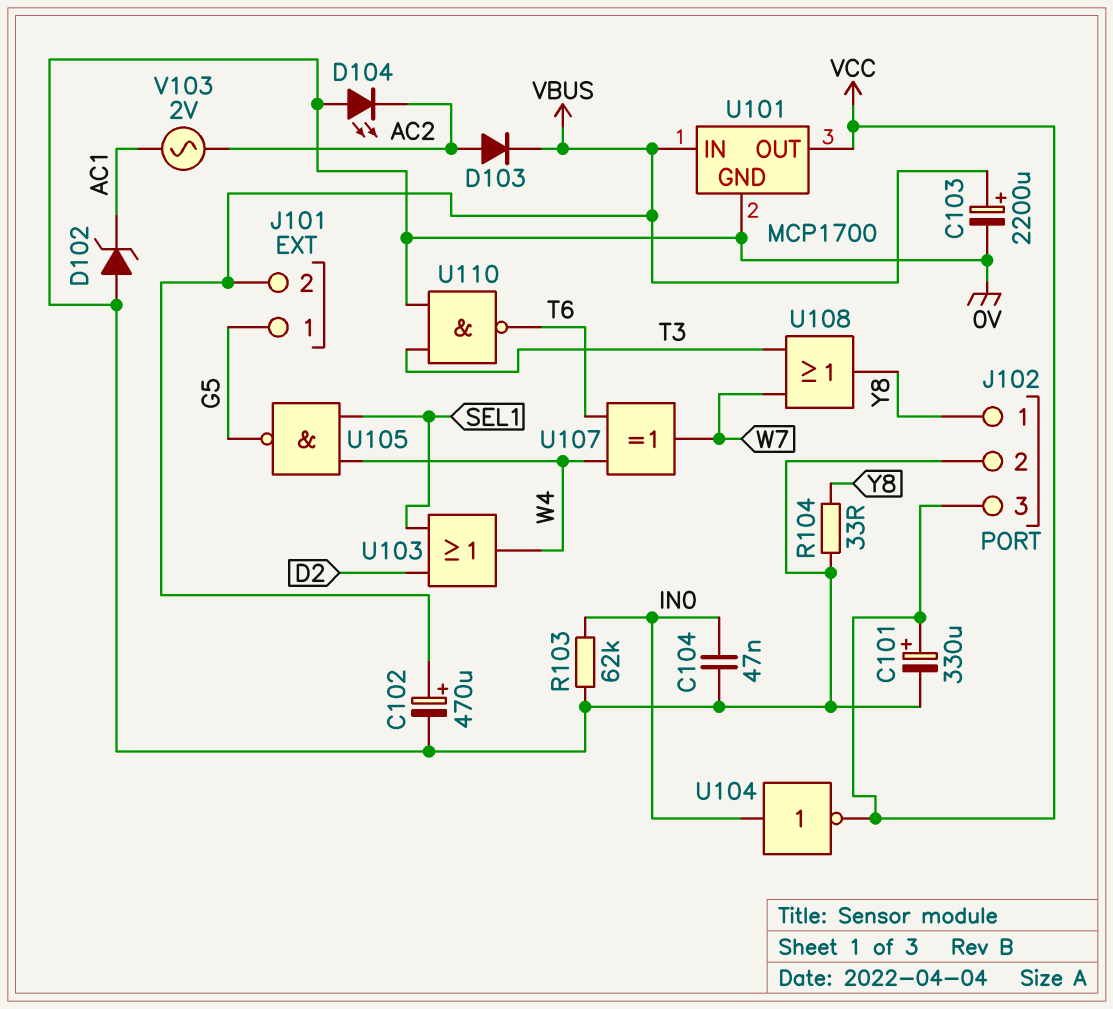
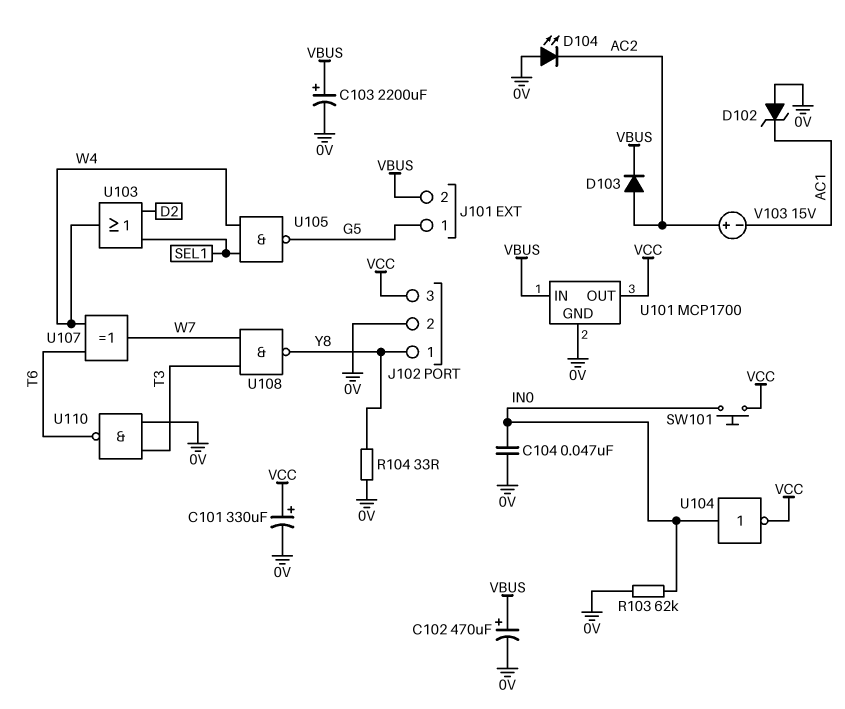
SW101: none -> button (IN0, VCC)
U108: OR (in T3, in W7, out Y8) -> NAND (in T3, in W7, out Y8)
V103: AC 2V (AC1, AC2) -> 15V (plus AC2, minus AC1)

